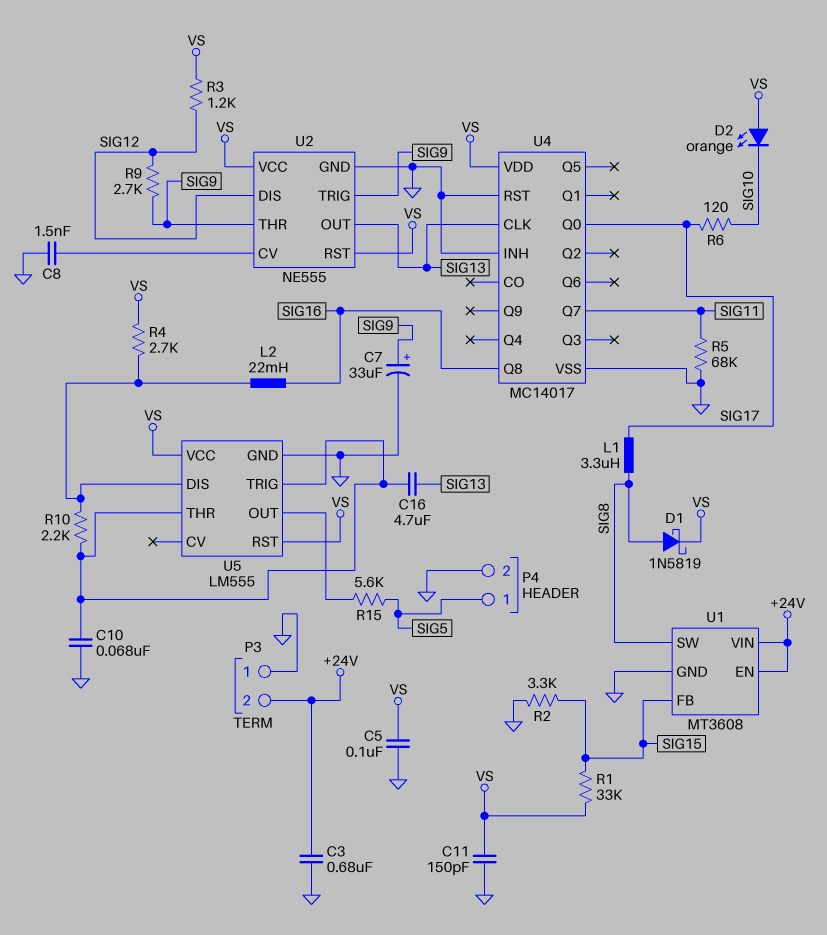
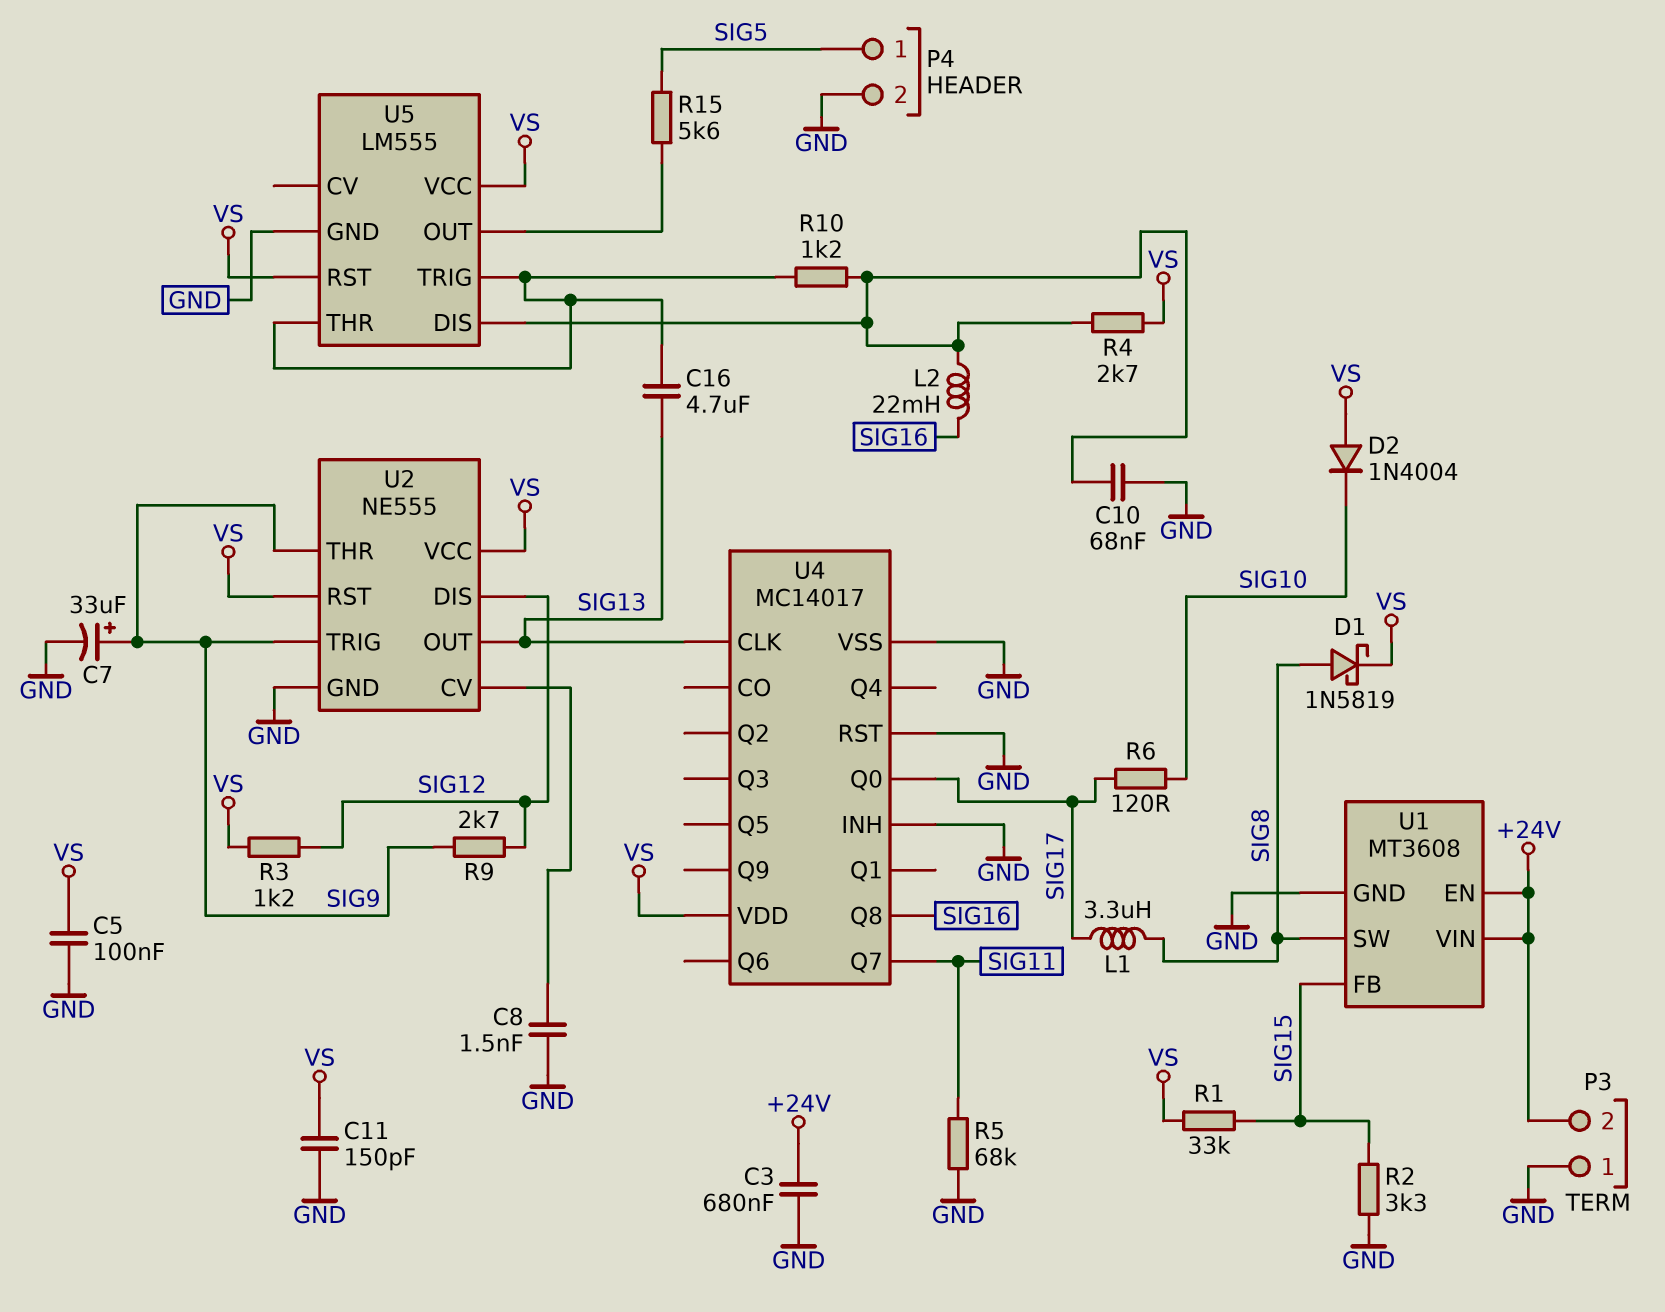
C10: 68nF (GND, U5/THR) -> 68nF (GND, U5/DIS)
D2: LED orange (A VS, K SIG10) -> diode 1N4004 (A VS, K SIG10)
R10: 2.2k (U5/DIS, U5/THR) -> 1.2k (U5/DIS, U5/THR)

